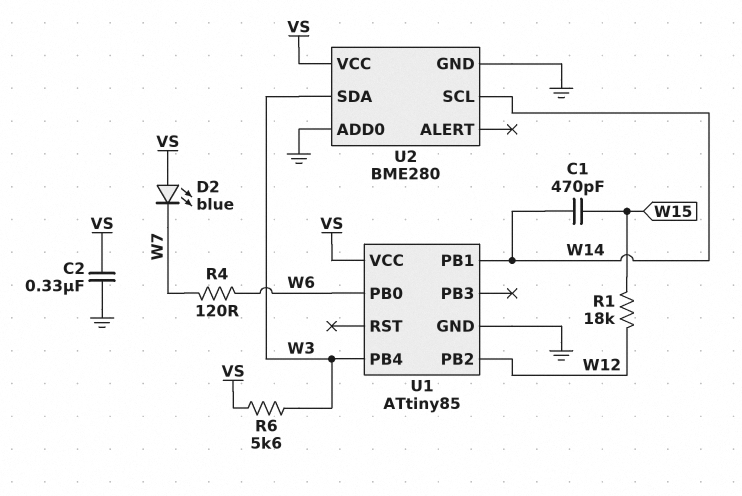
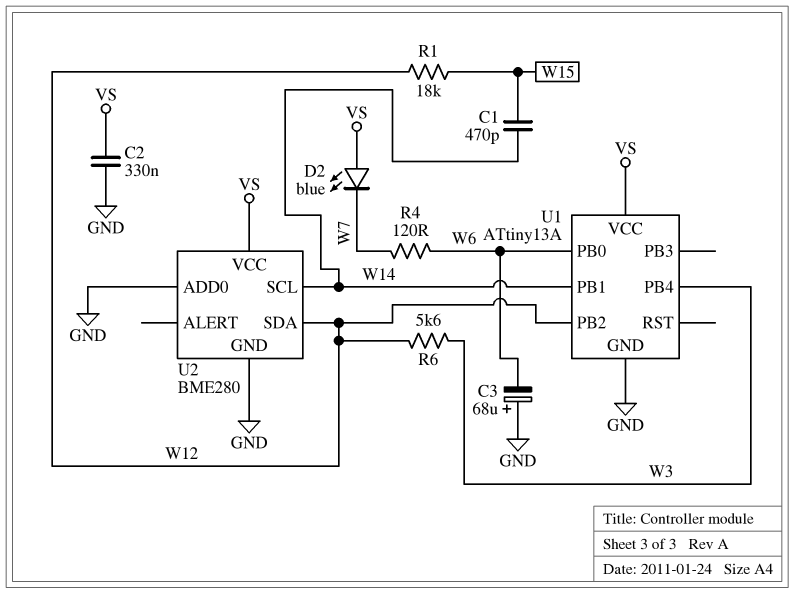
C3: none -> 68uF (plus GND, minus W6)
R6: 5.6k (VS, W3) -> 5.6k (W3, W12)
U1: ATtiny85 -> ATtiny13A
U2 pin SDA: W3 -> W12

